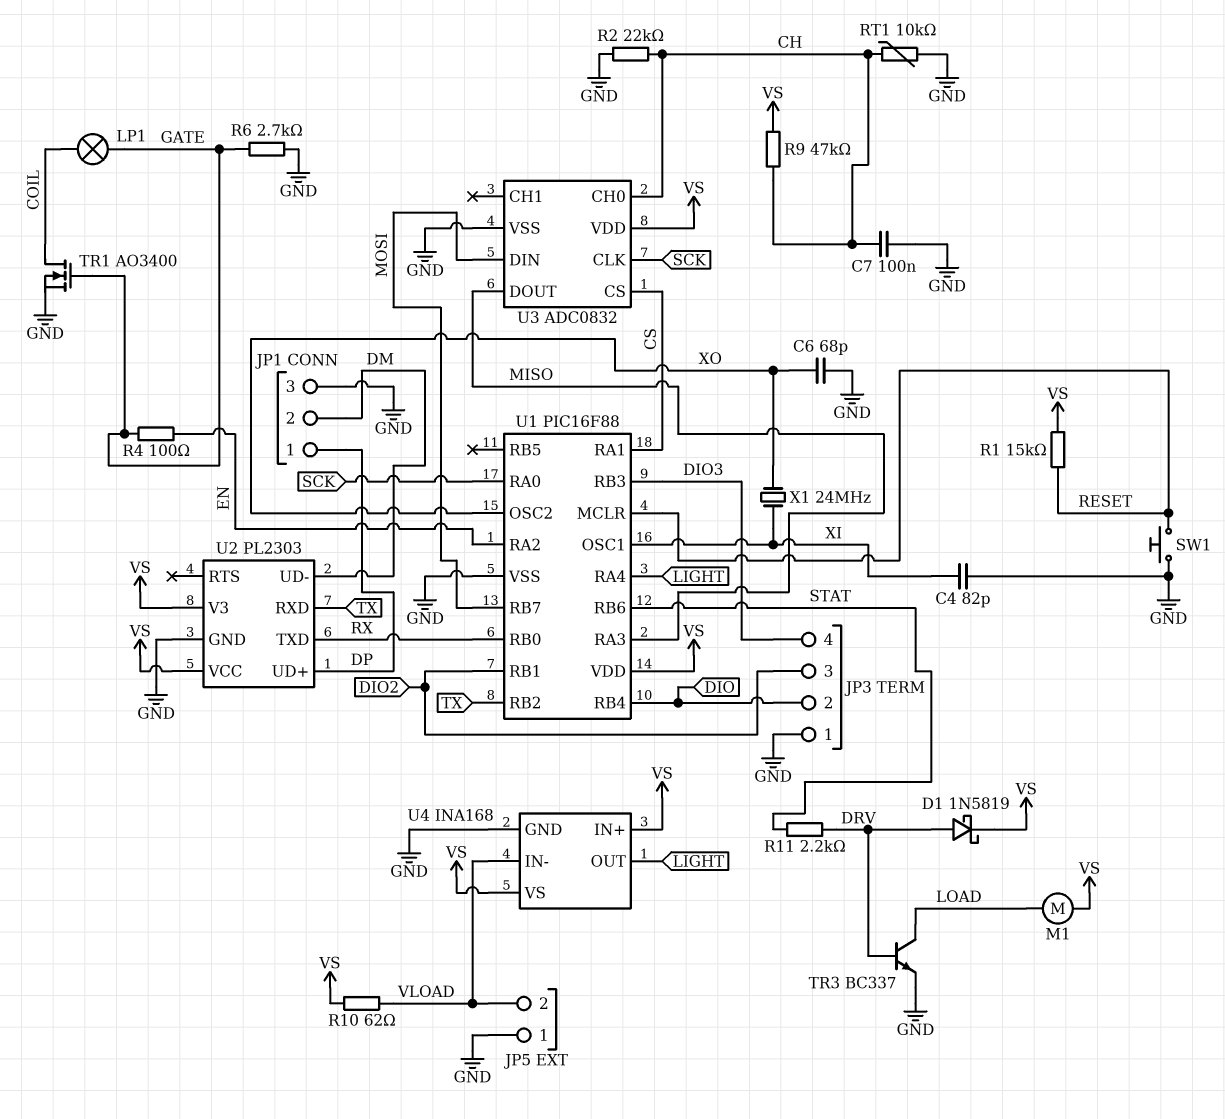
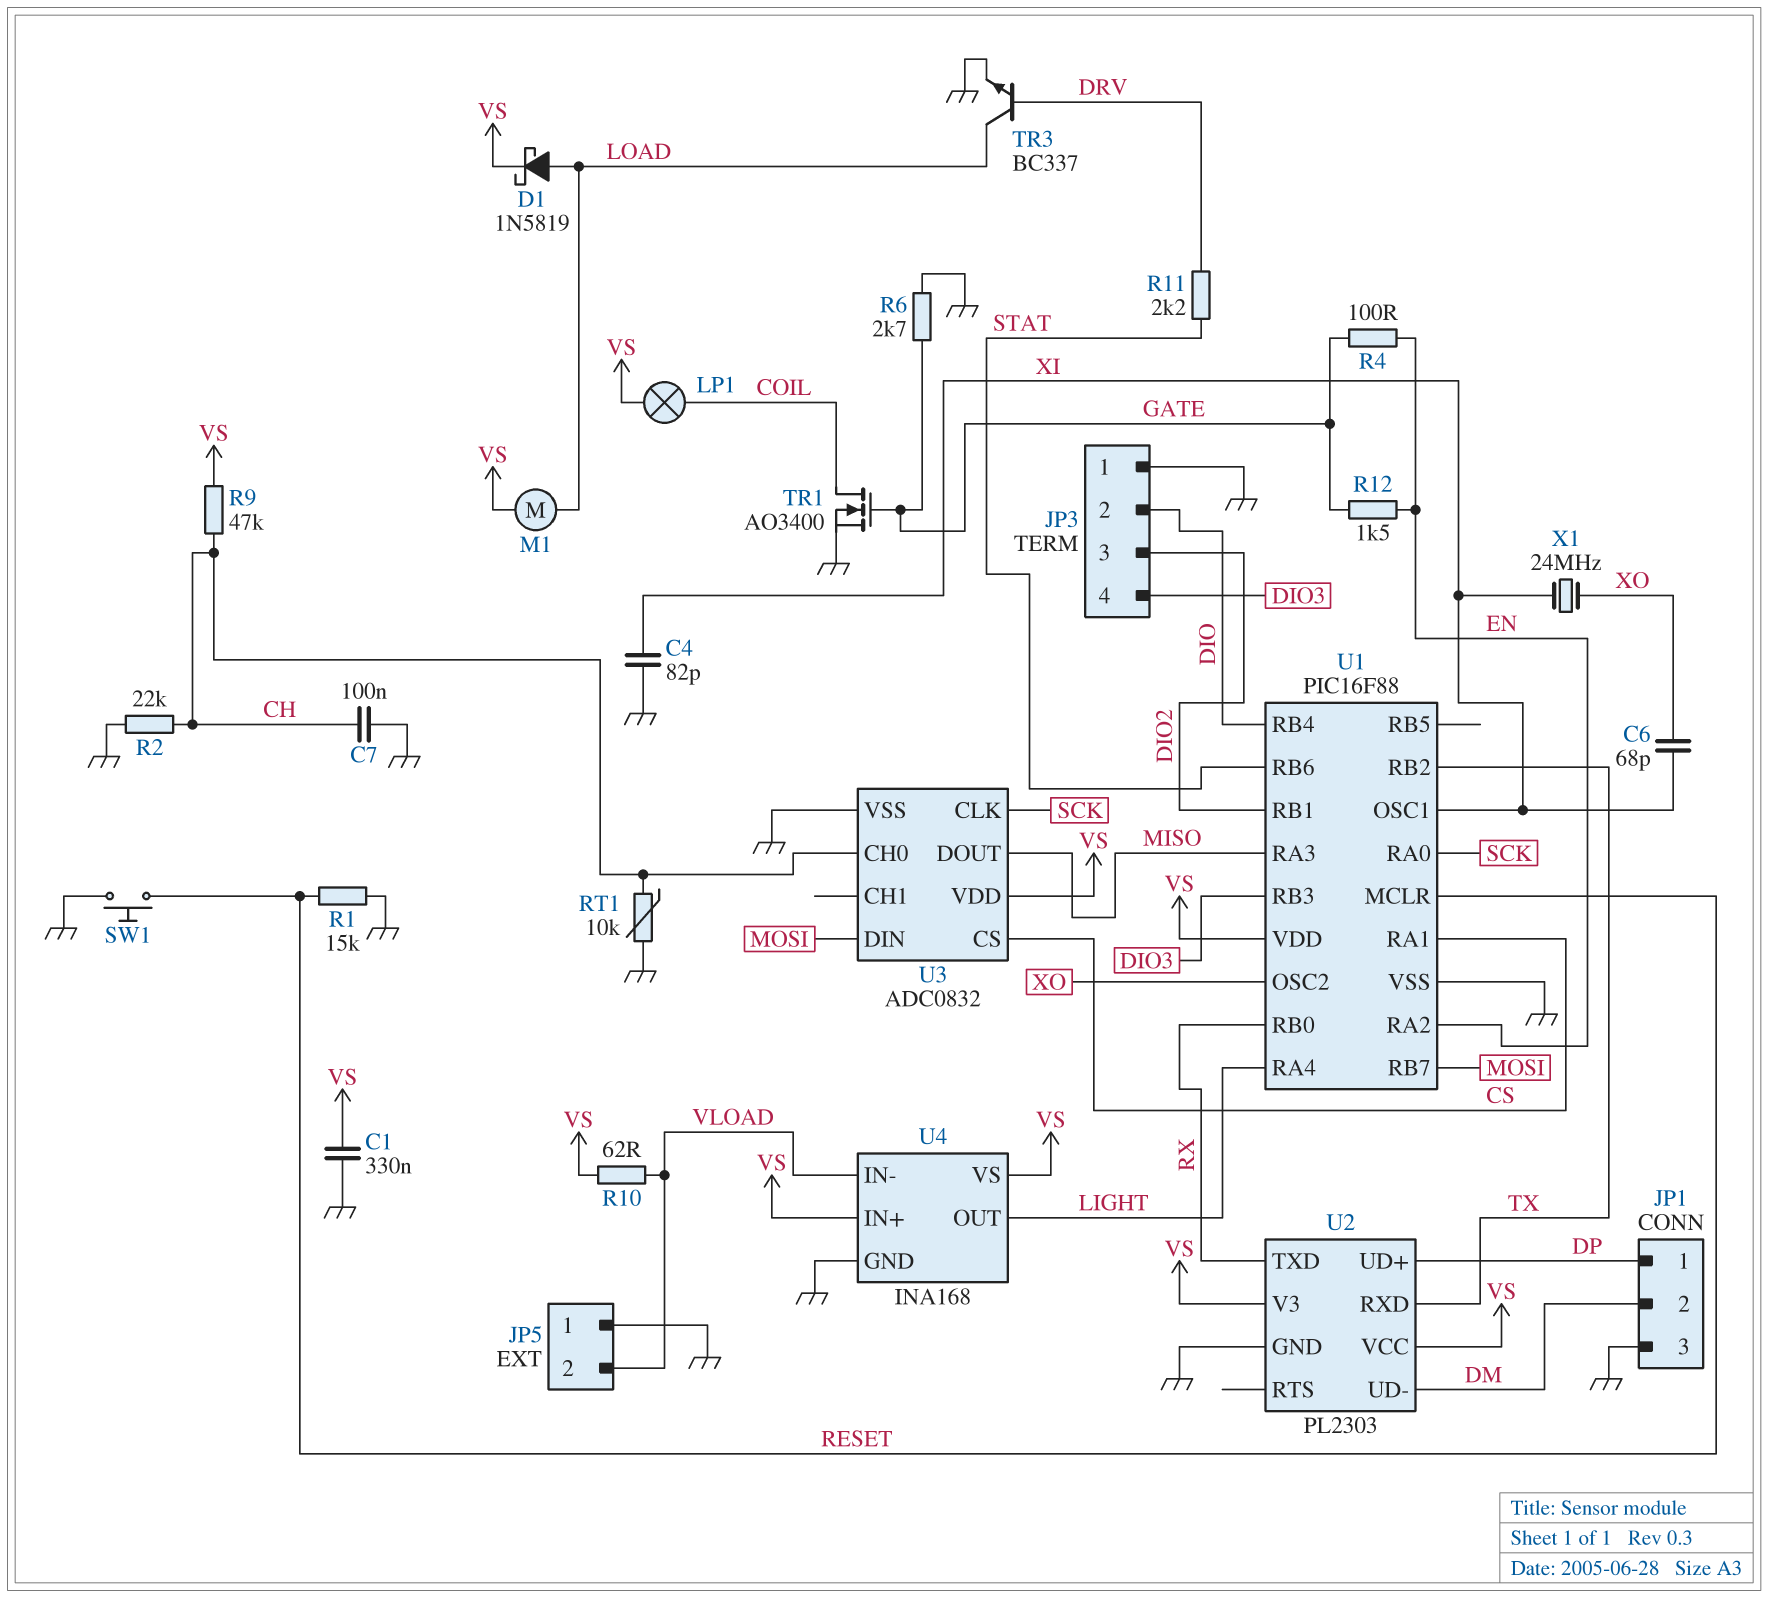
C1: none -> 330nF (GND, VS)
C6: 68pF (GND, XO) -> 68pF (XI, XO)
D1: schottky 1N5819 (A DRV, K VS) -> schottky 1N5819 (A LOAD, K VS)
LP1: lamp (COIL, GATE) -> lamp (COIL, VS)
R1: 15k (RESET, VS) -> 15k (GND, RESET)
R12: none -> 1.5k (EN, GATE)

